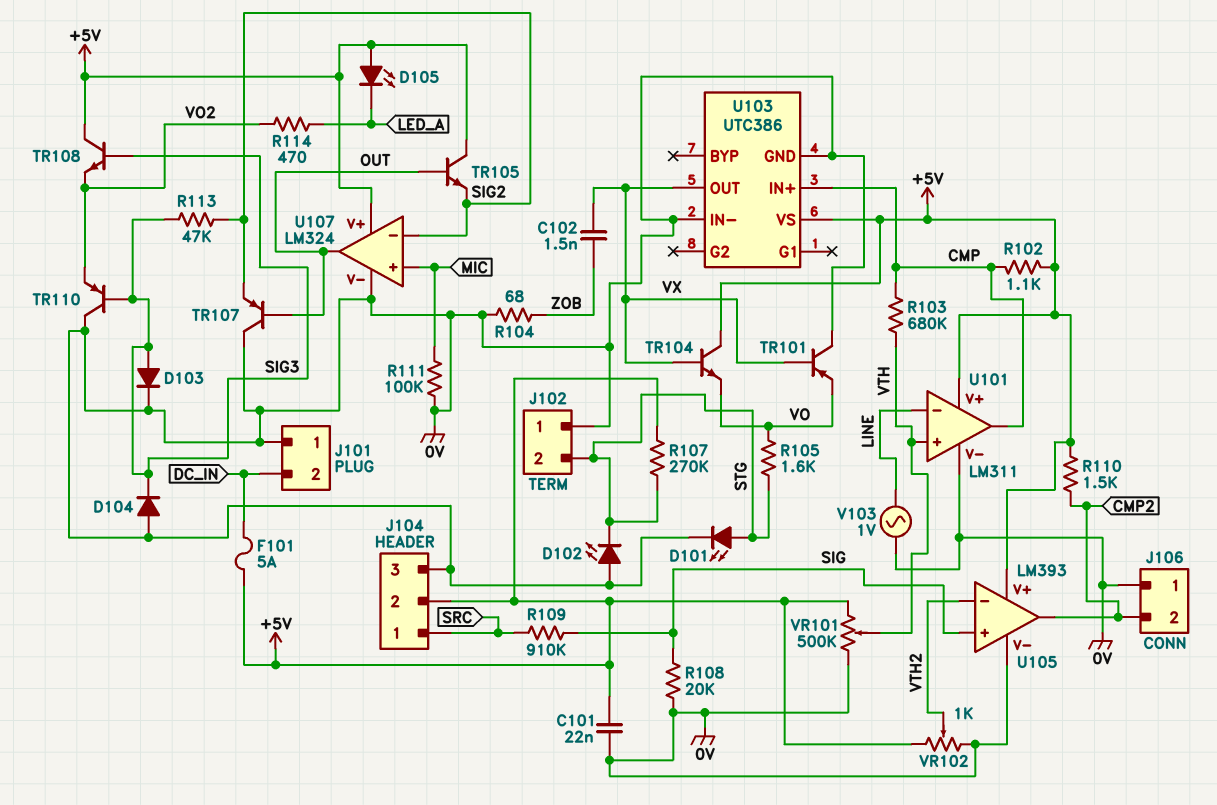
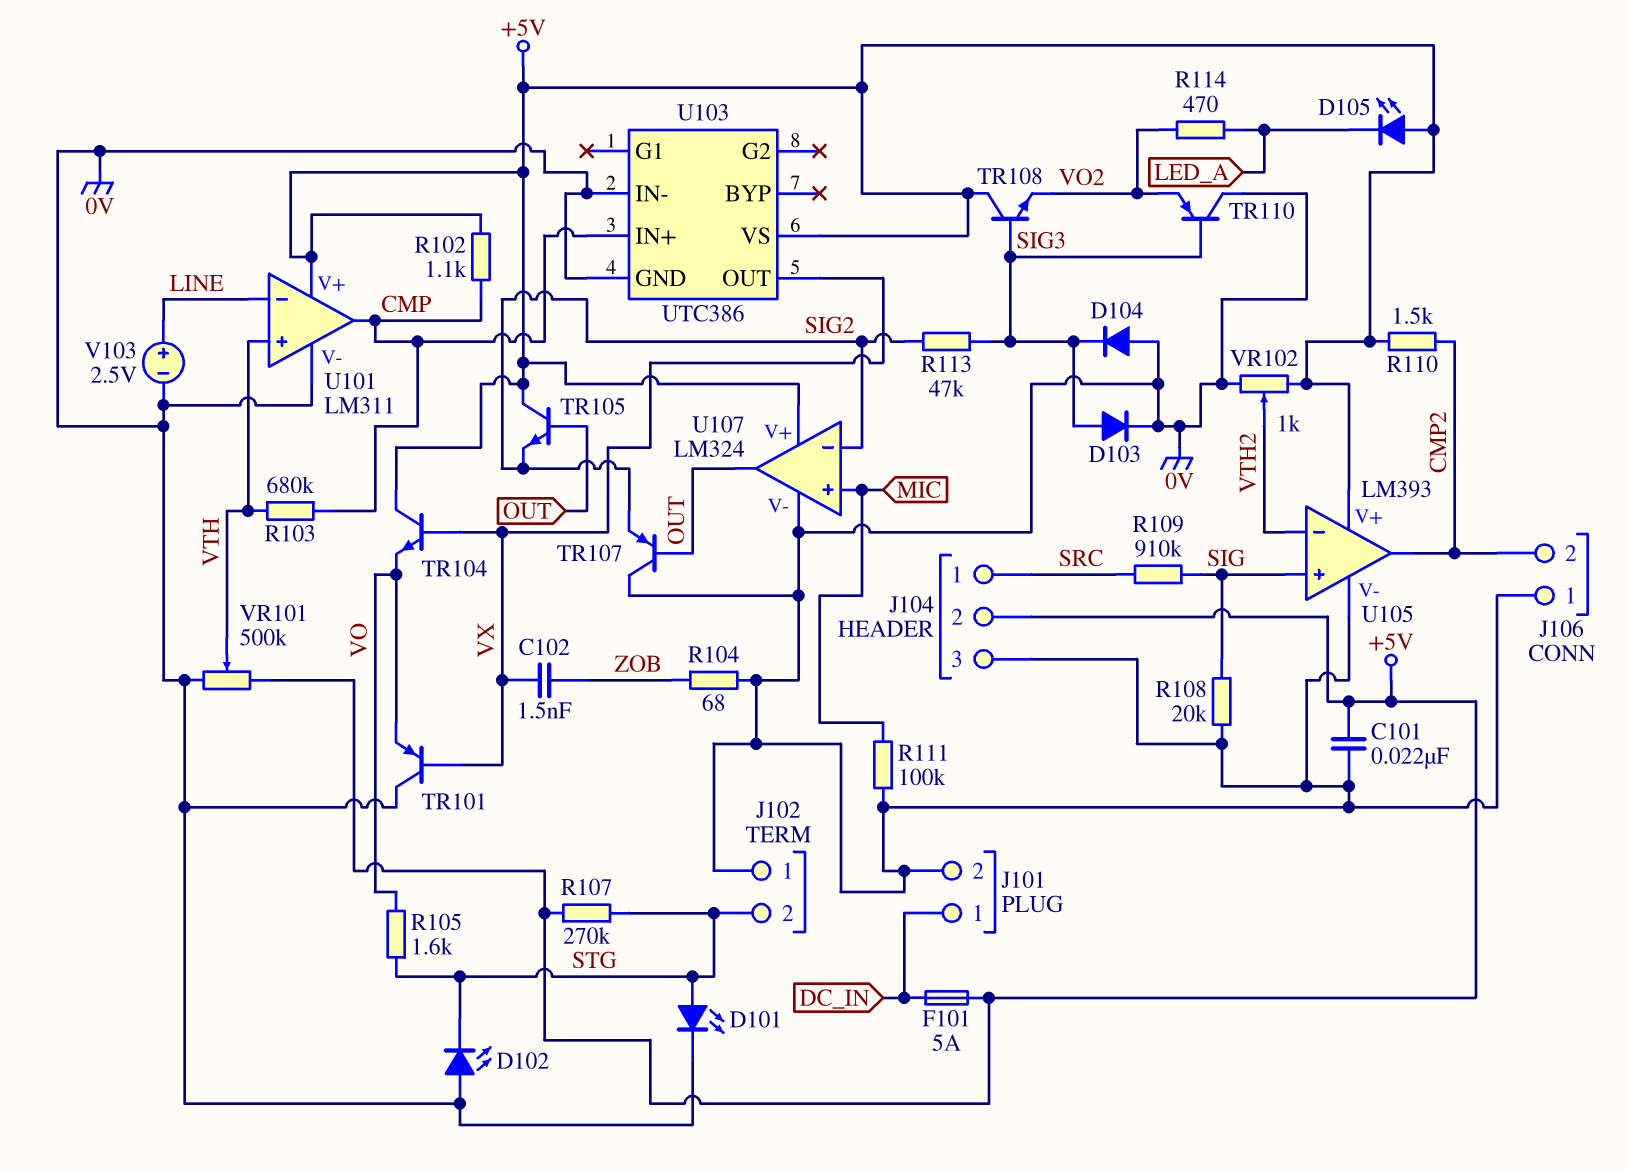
J101 pin 1: 0V -> DC_IN
J101 pin 2: DC_IN -> 0V
V103: AC 1V (0V, LINE) -> 2.5V (plus LINE, minus 0V)

